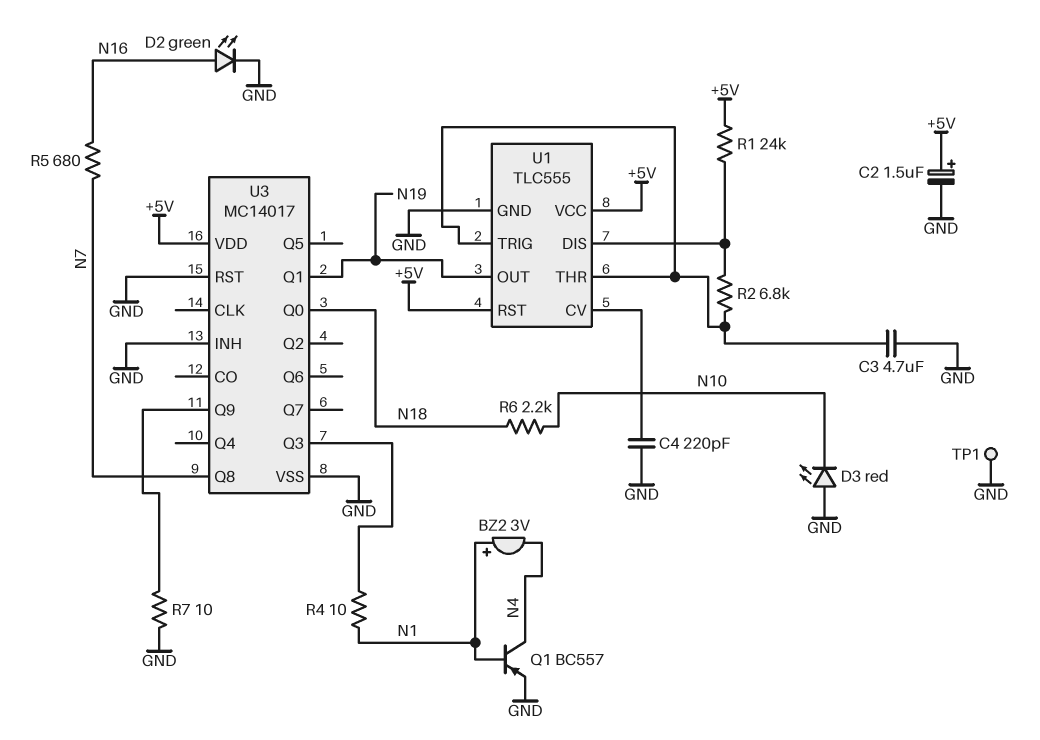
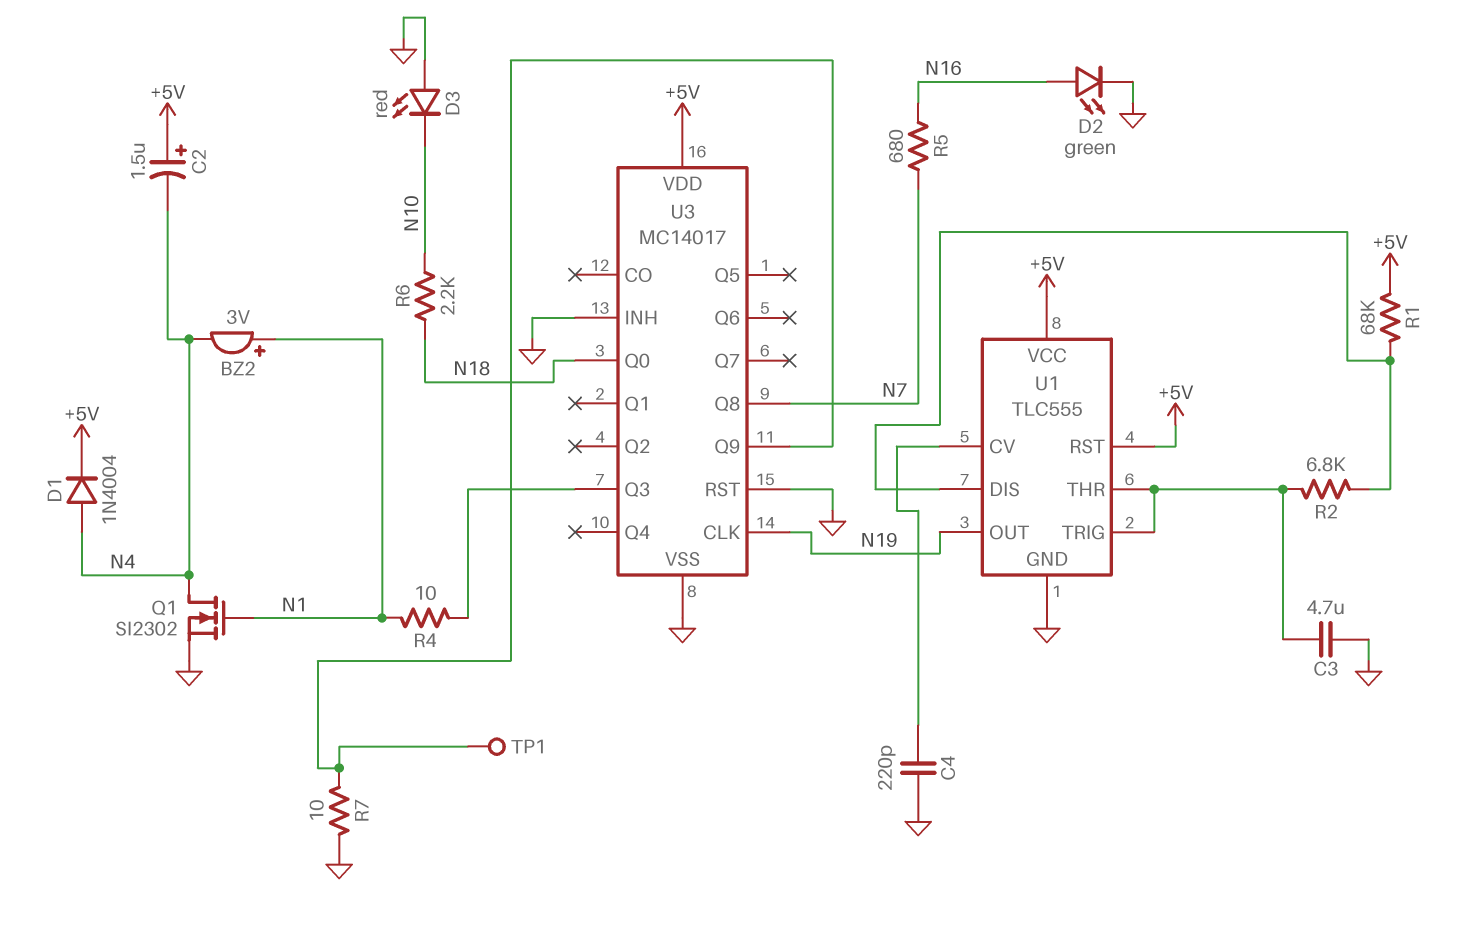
C2: 1.5uF (plus +5V, minus GND) -> 1.5uF (plus +5V, minus N4)
D1: none -> diode 1N4004 (A N4, K +5V)
Q1: PNP BC557 (B N1, C N4, E GND) -> NMOS SI2302 (G N1, D N4, S GND)
R1: 24k (+5V, U1/DIS) -> 68k (+5V, U1/DIS)
TP1: test point (GND) -> test point (U3/Q9)
U3 pin CLK: none -> N19
U3 pin Q1: N19 -> none

